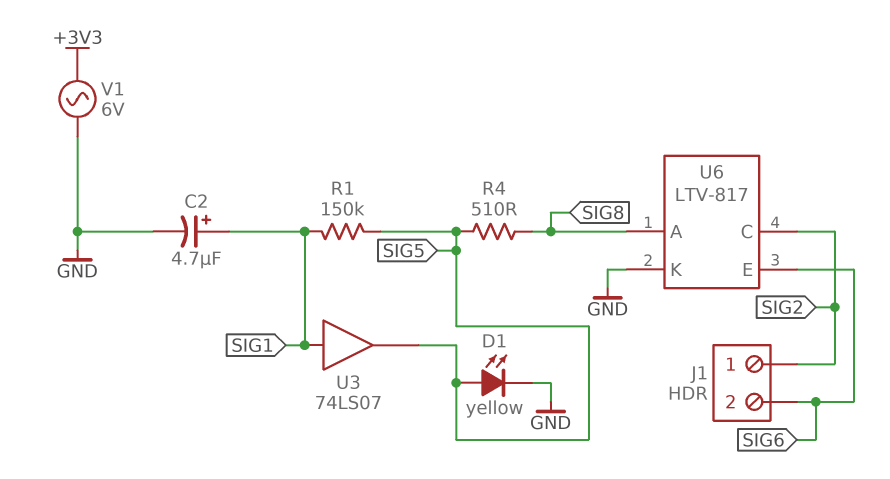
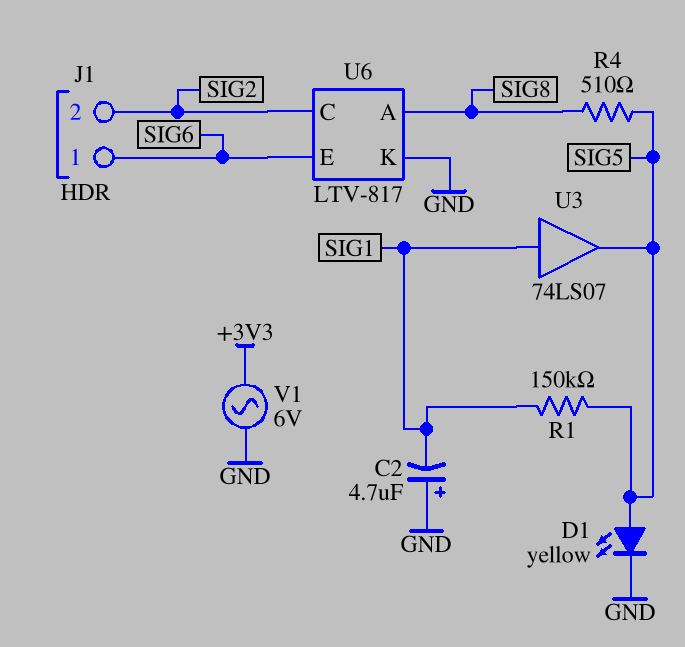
C2: 4.7uF (plus SIG1, minus GND) -> 4.7uF (plus GND, minus SIG1)
J1 pin 1: SIG2 -> SIG6
J1 pin 2: SIG6 -> SIG2

